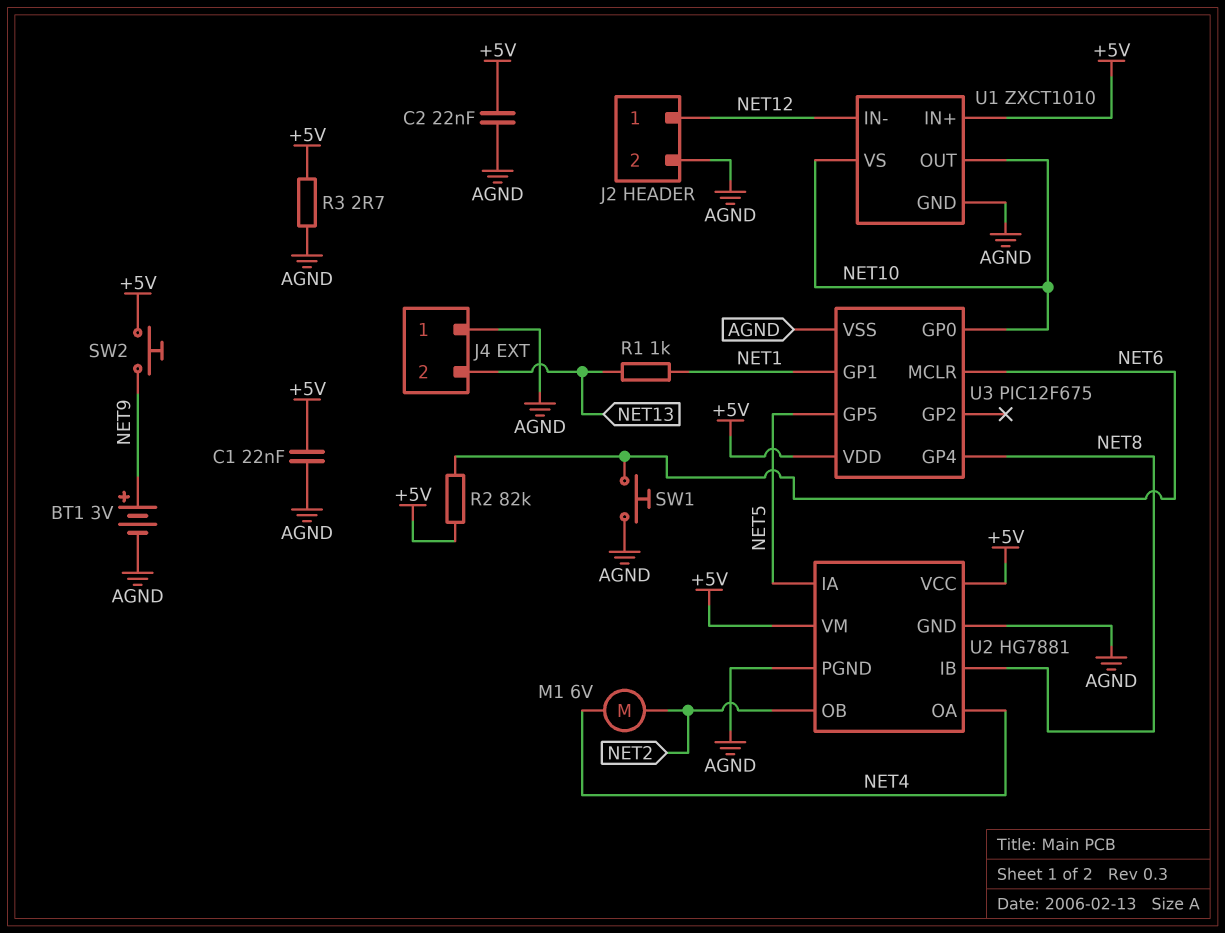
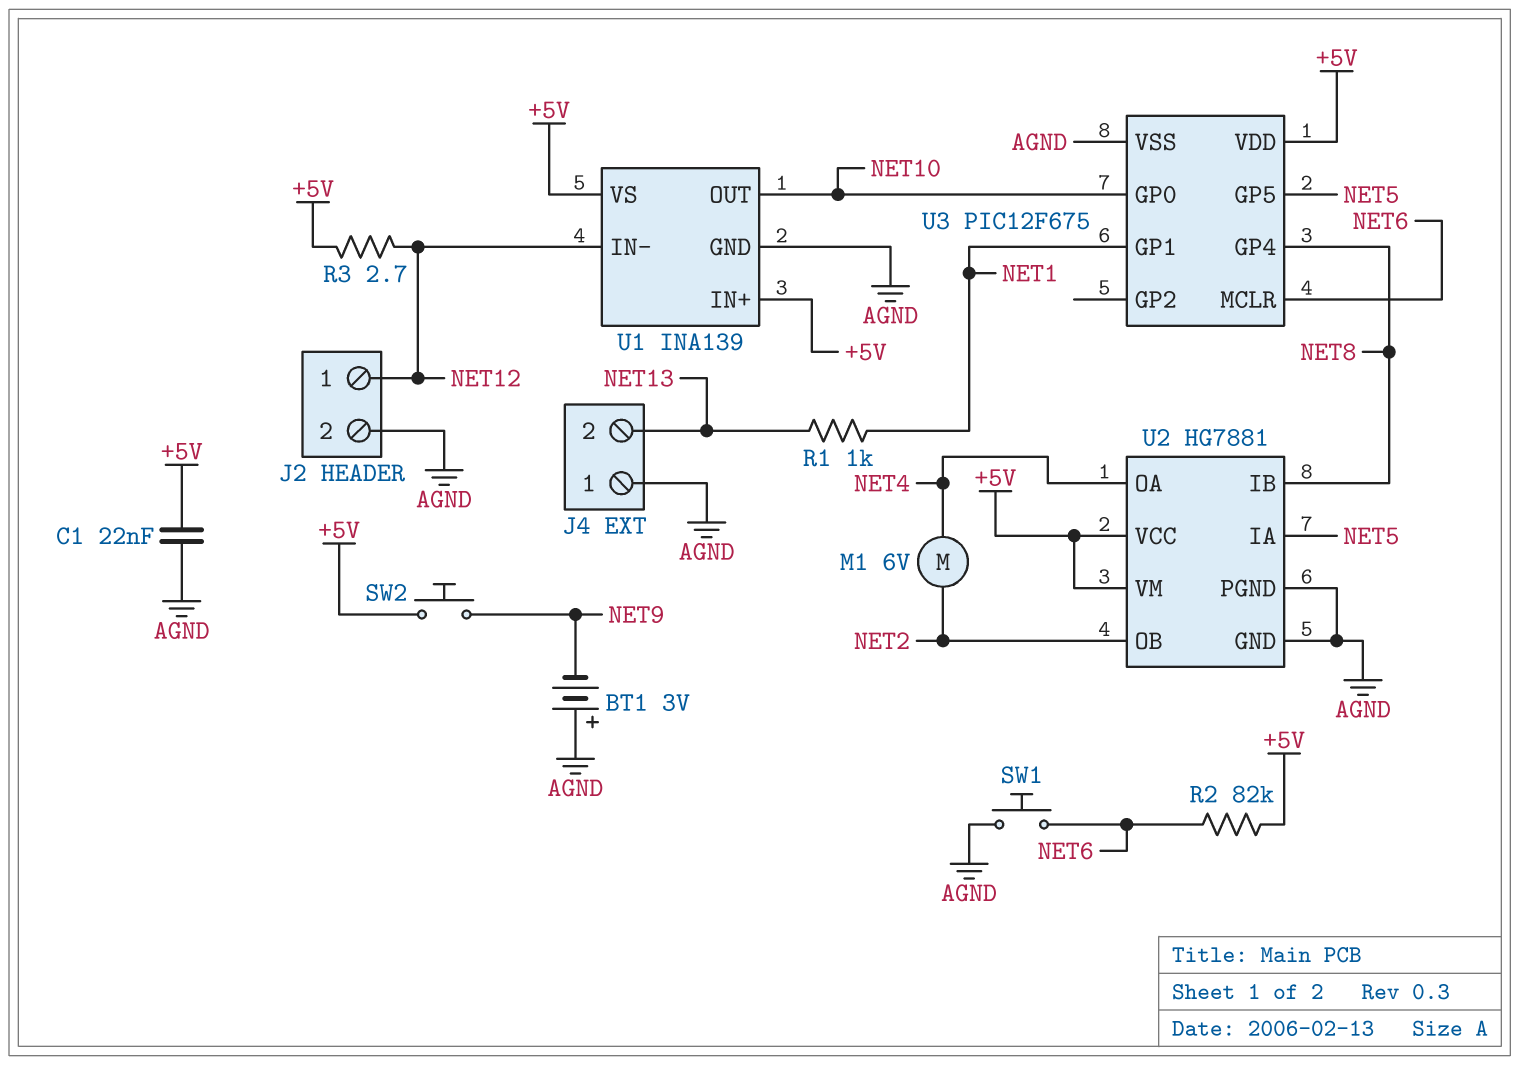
BT1: 3V (plus NET9, minus AGND) -> 3V (plus AGND, minus NET9)
C2: 22nF (+5V, AGND) -> none
R3: 2.7 (+5V, AGND) -> 2.7 (+5V, NET12)
U1: ZXCT1010 -> INA139
U1 pin VS: NET10 -> +5V

